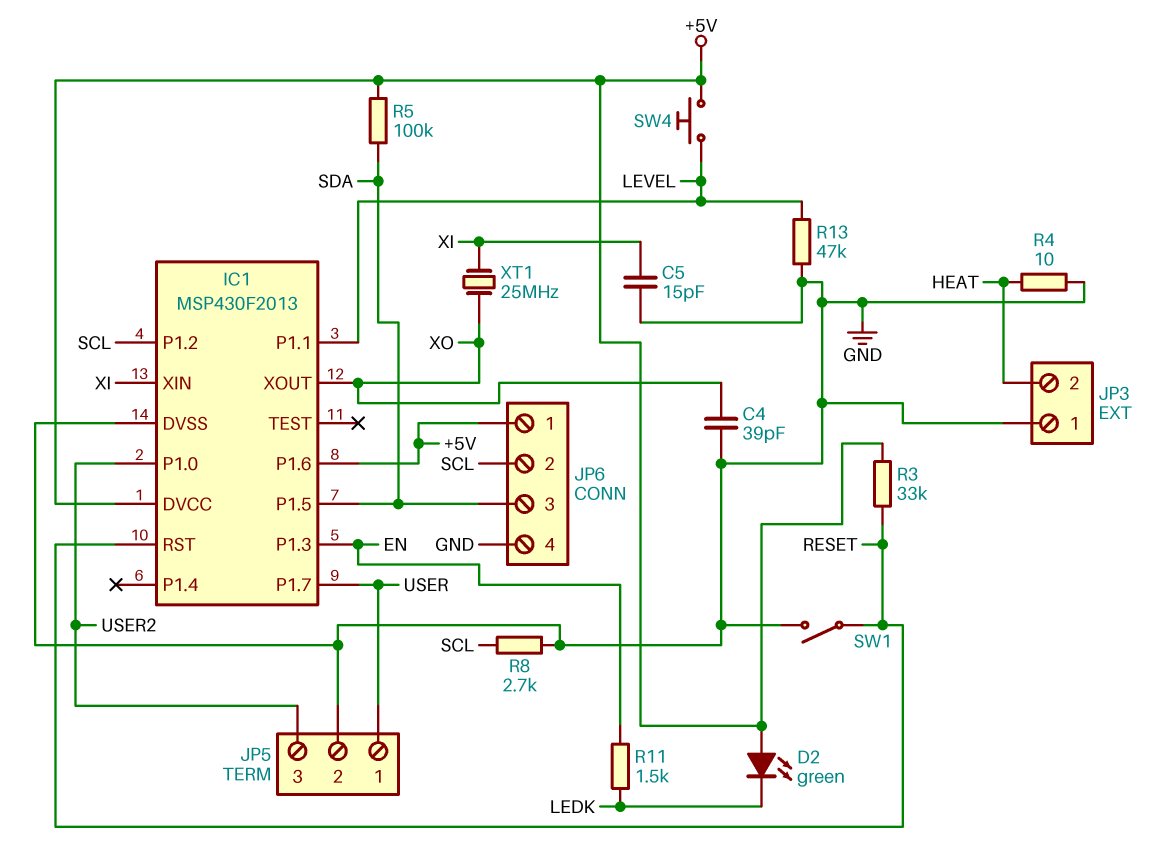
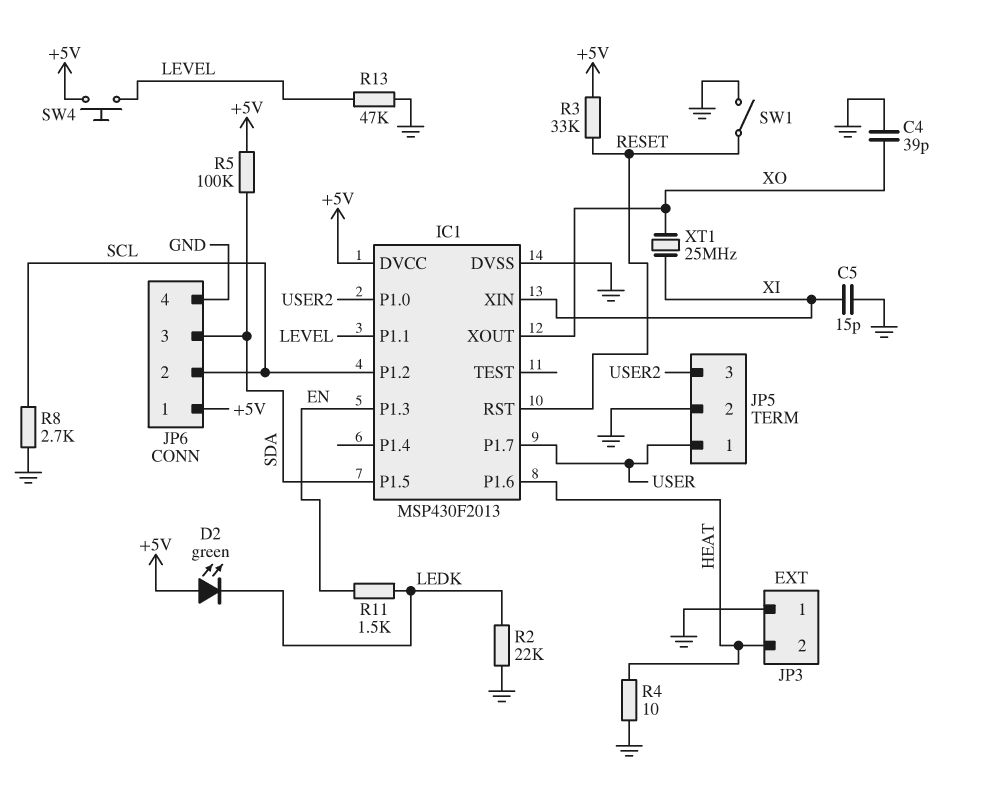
IC1 pin P1.6: +5V -> HEAT
R2: none -> 22k (GND, LEDK)

